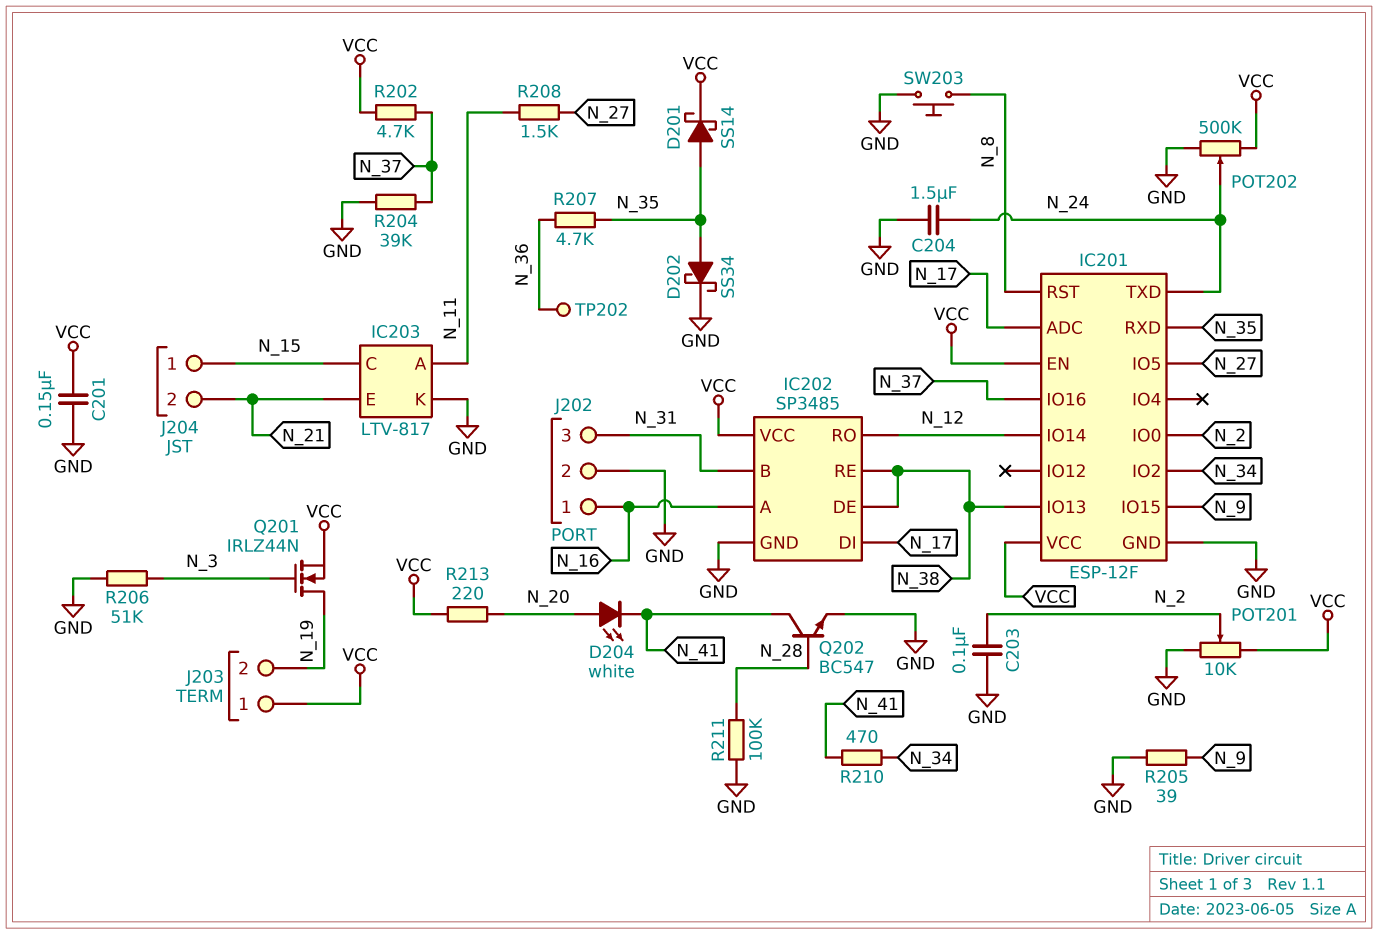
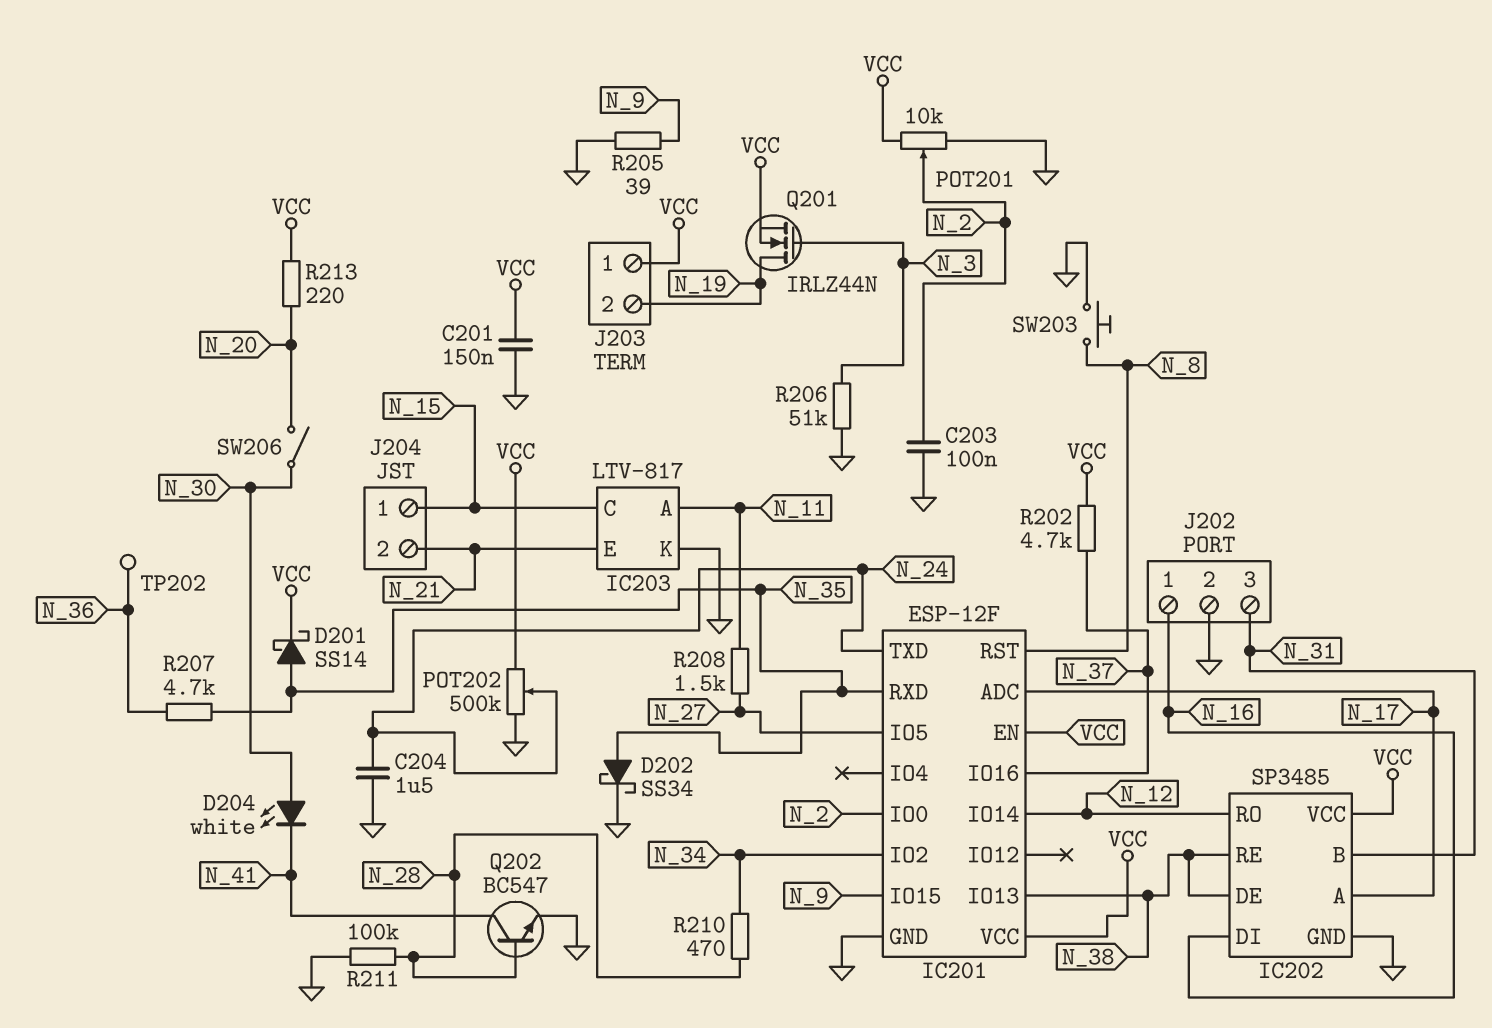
D204: LED white (A N_20, K N_41) -> LED white (A N_30, K N_41)
IC202 pin A: N_16 -> N_17
IC202 pin DI: N_17 -> N_16
R204: 39k (GND, N_37) -> none
R210: 470 (N_34, N_41) -> 470 (N_28, N_34)
SW206: none -> switch (N_20, N_30)

